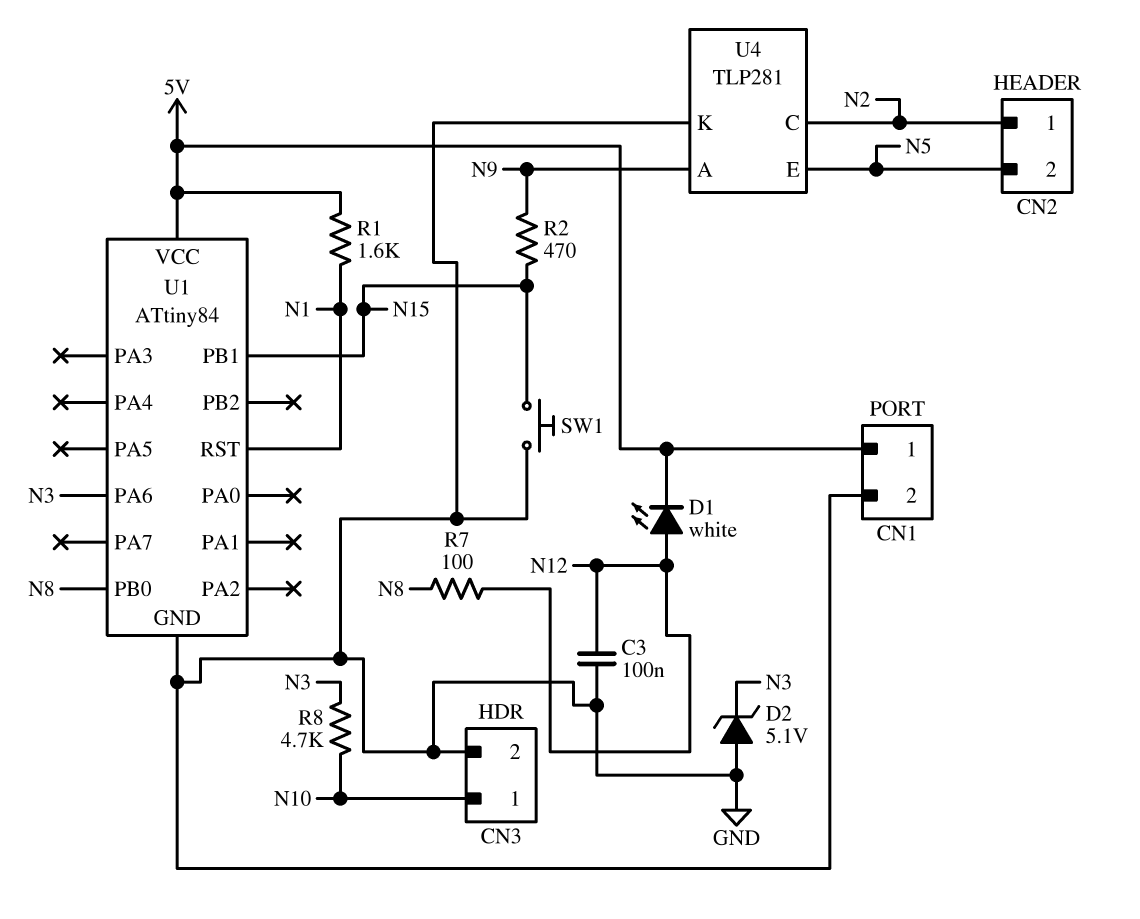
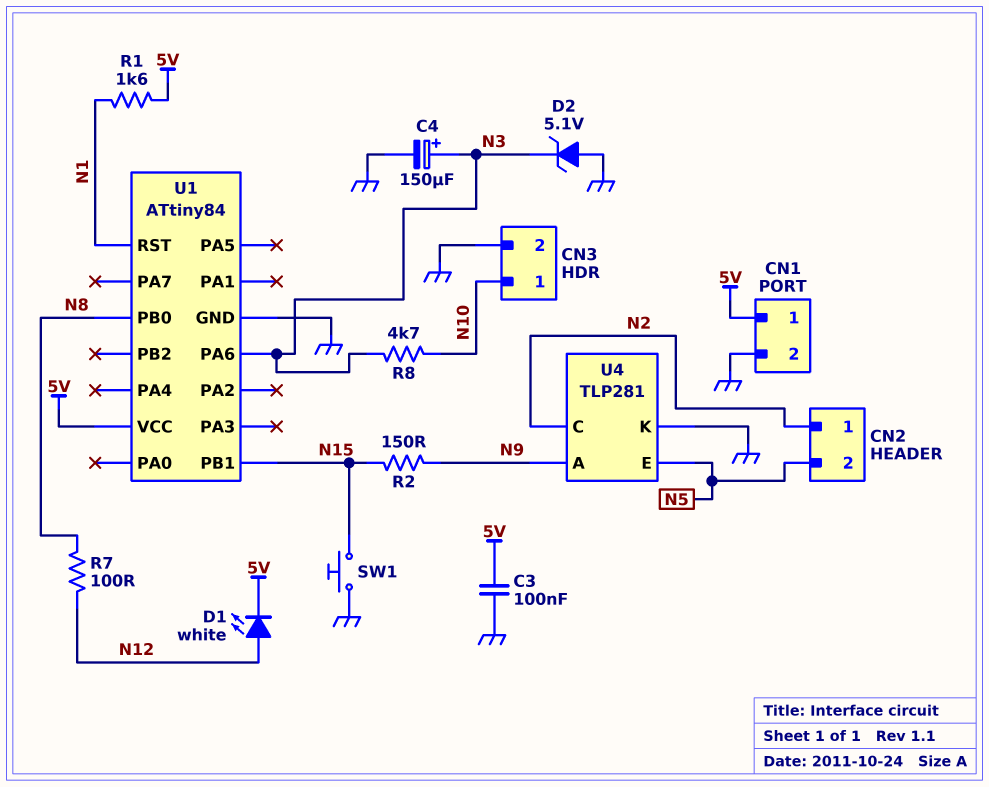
C3: 100nF (GND, N12) -> 100nF (5V, GND)
C4: none -> 150uF (plus N3, minus GND)
R2: 470 (N9, N15) -> 150 (N9, N15)

